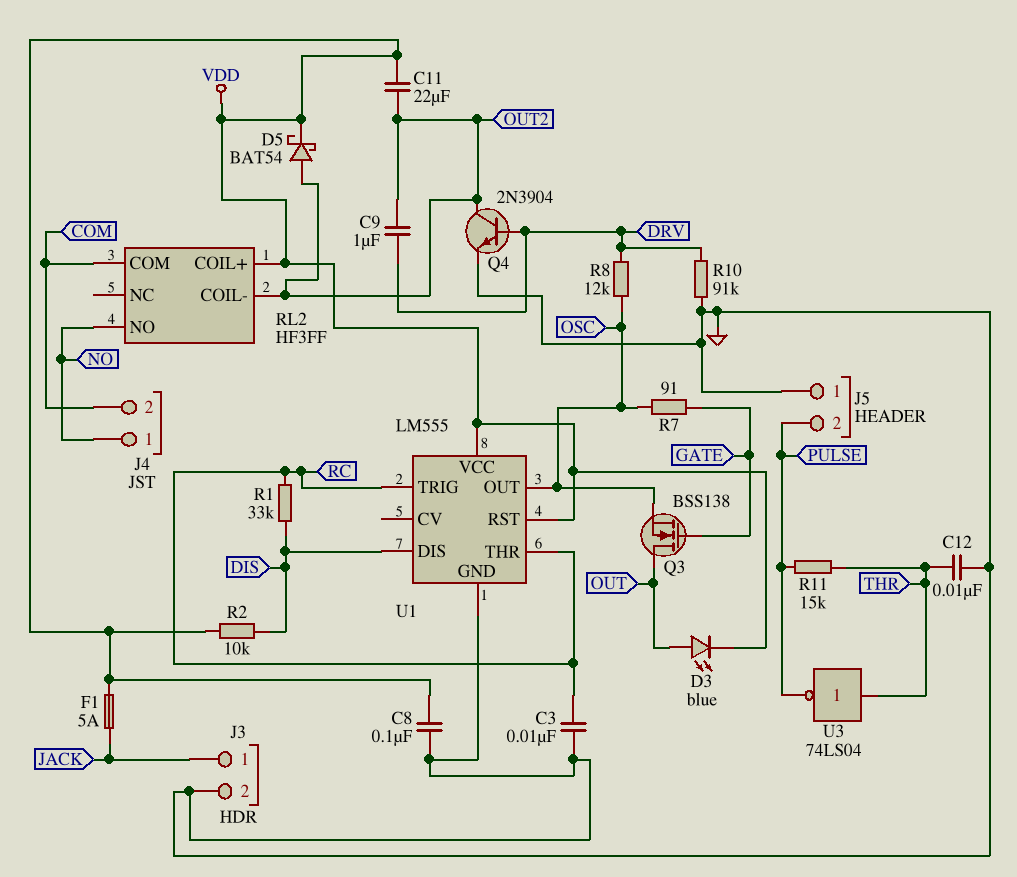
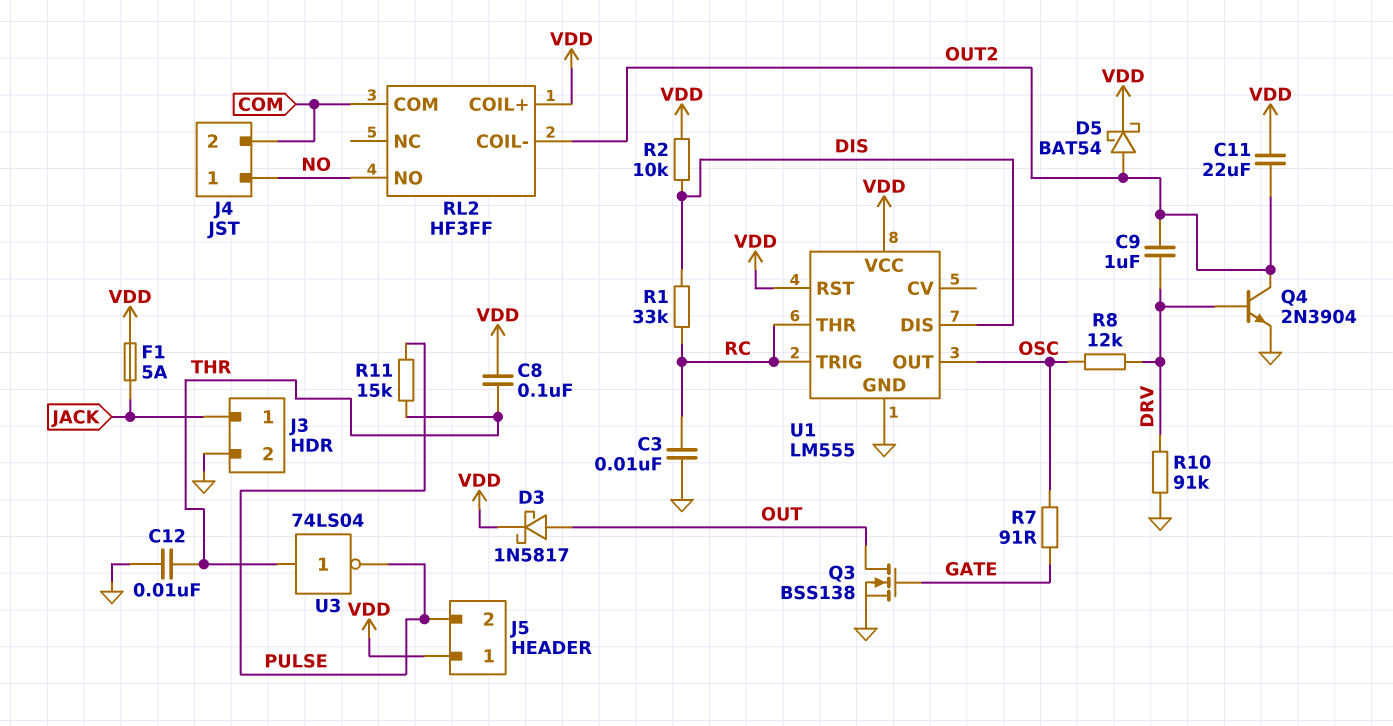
C8: 100nF (GND, VDD) -> 100nF (THR, VDD)
D3: LED blue (A OUT, K VDD) -> schottky 1N5817 (A OUT, K VDD)
J5 pin 1: GND -> VDD
Q3: NMOS BSS138 (G GATE, D OUT, S OSC) -> NMOS BSS138 (G GATE, D OUT, S GND)

